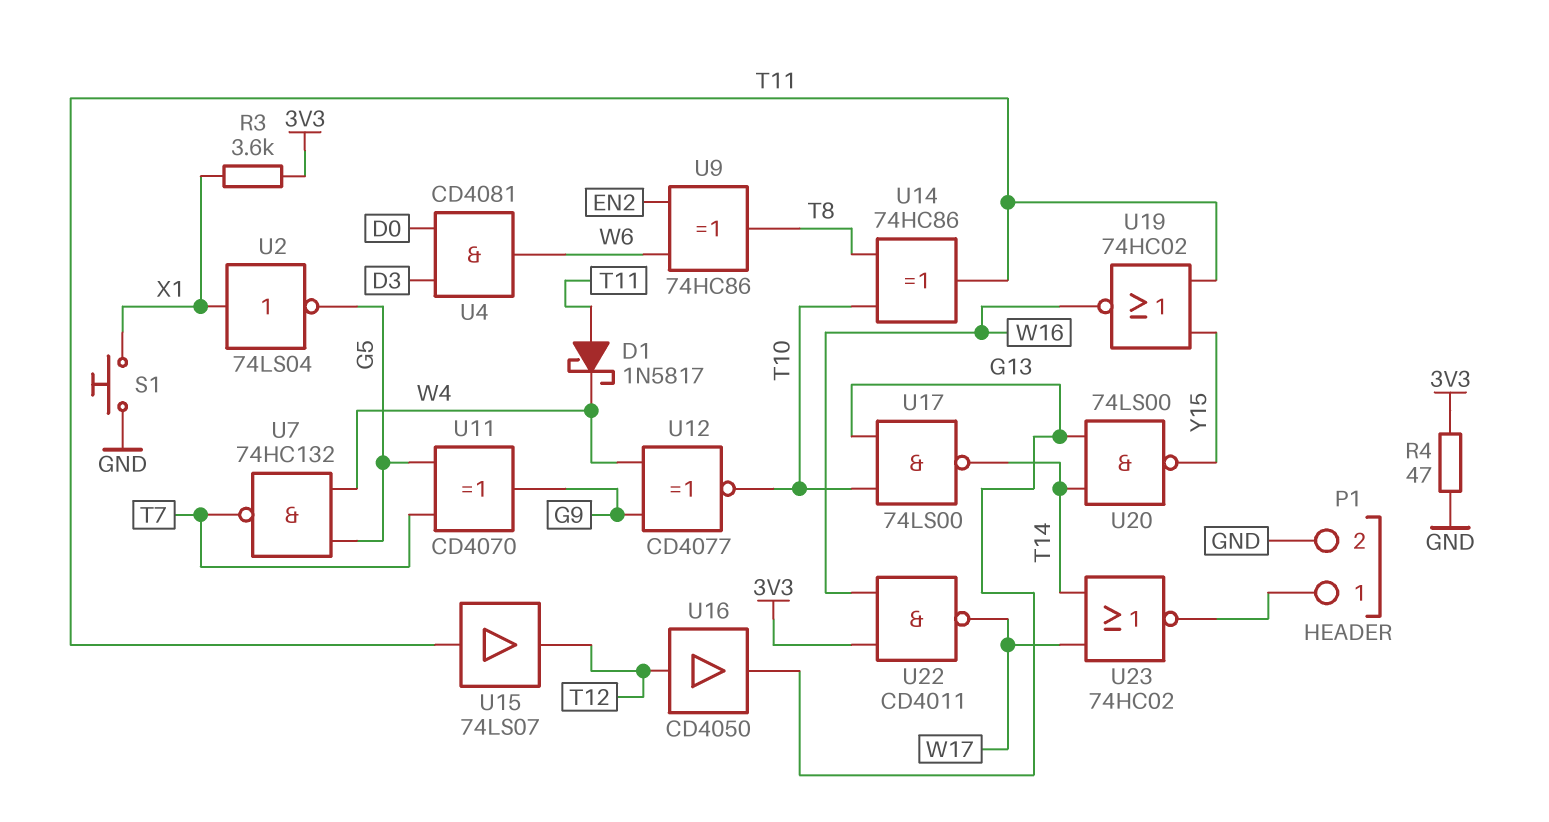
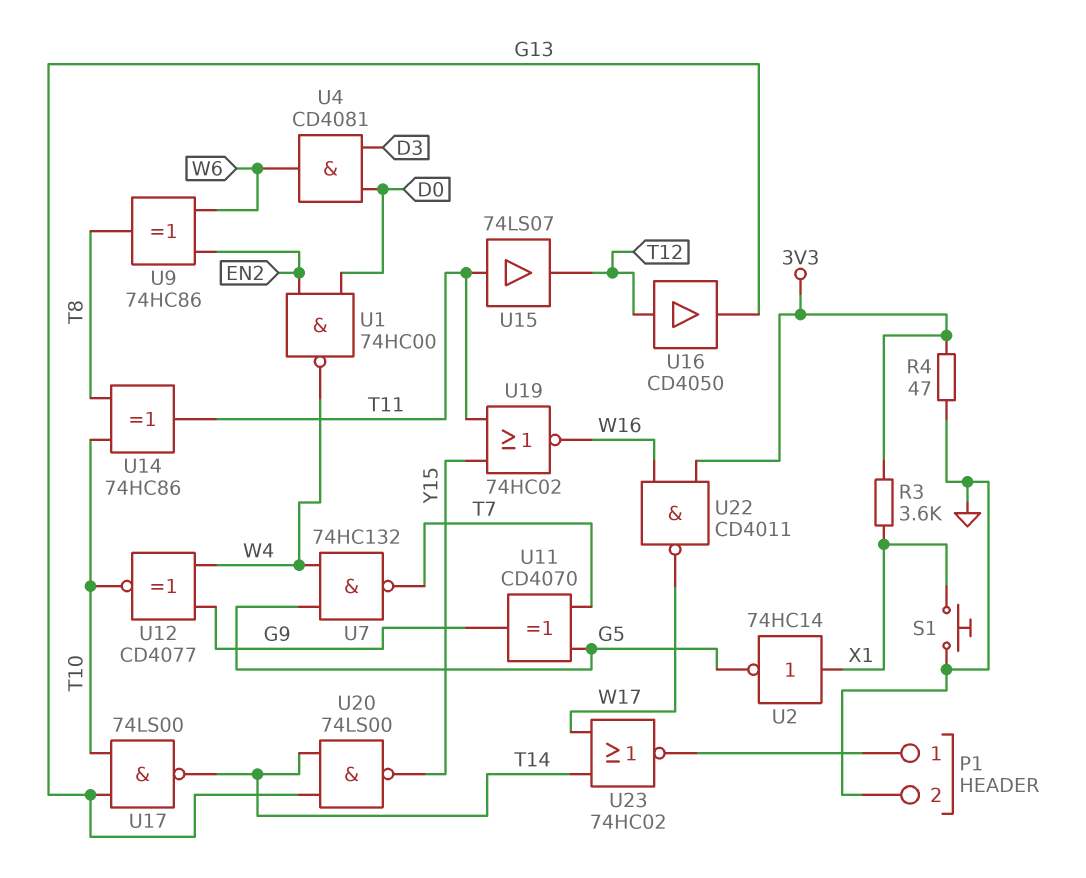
D1: schottky 1N5817 (A T11, K W4) -> none
U1: none -> NAND 74HC00 (in D0, in EN2, out W4)
U2: NOT 74LS04 (in X1, out G5) -> NOT 74HC14 (in X1, out G5)

